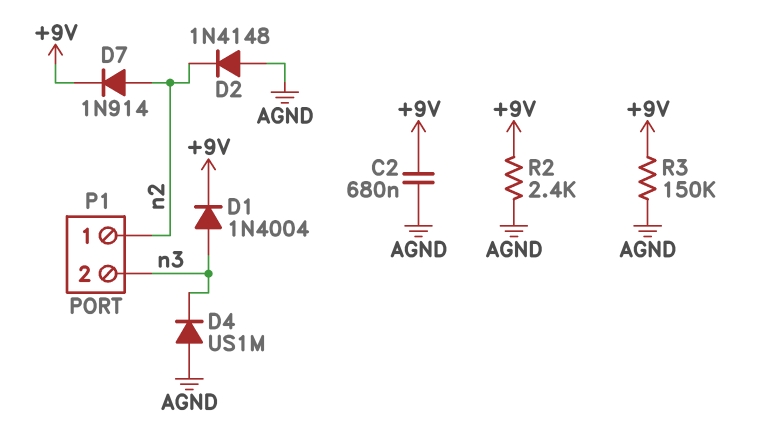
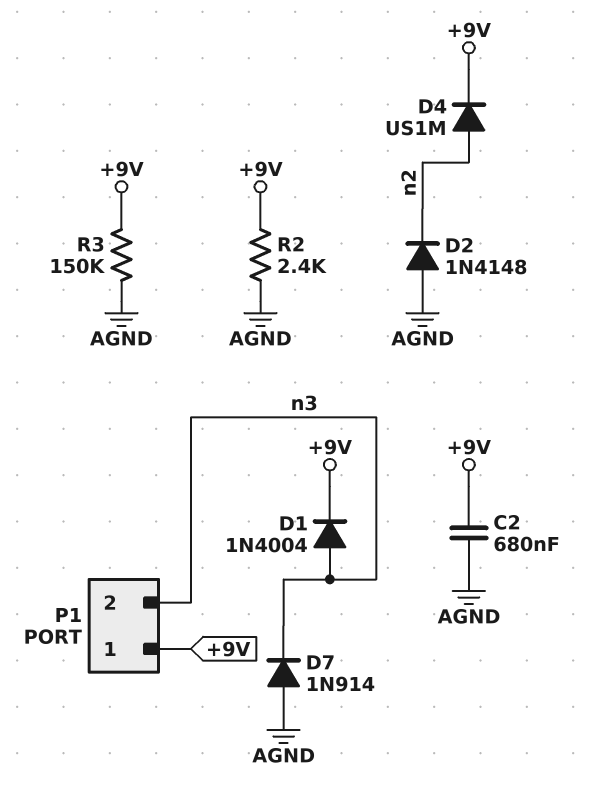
D4: diode US1M (A AGND, K n3) -> diode US1M (A n2, K +9V)
D7: diode 1N914 (A n2, K +9V) -> diode 1N914 (A AGND, K n3)
P1 pin 1: n2 -> +9V

